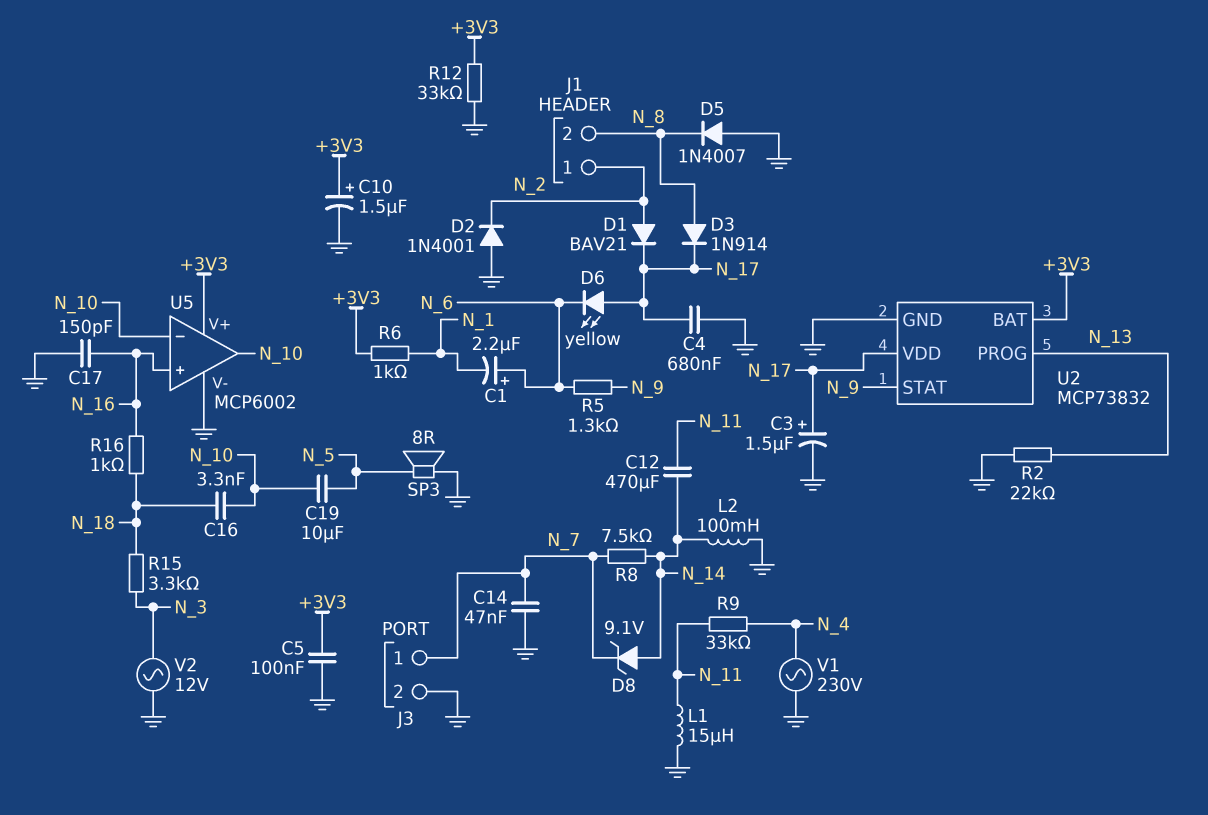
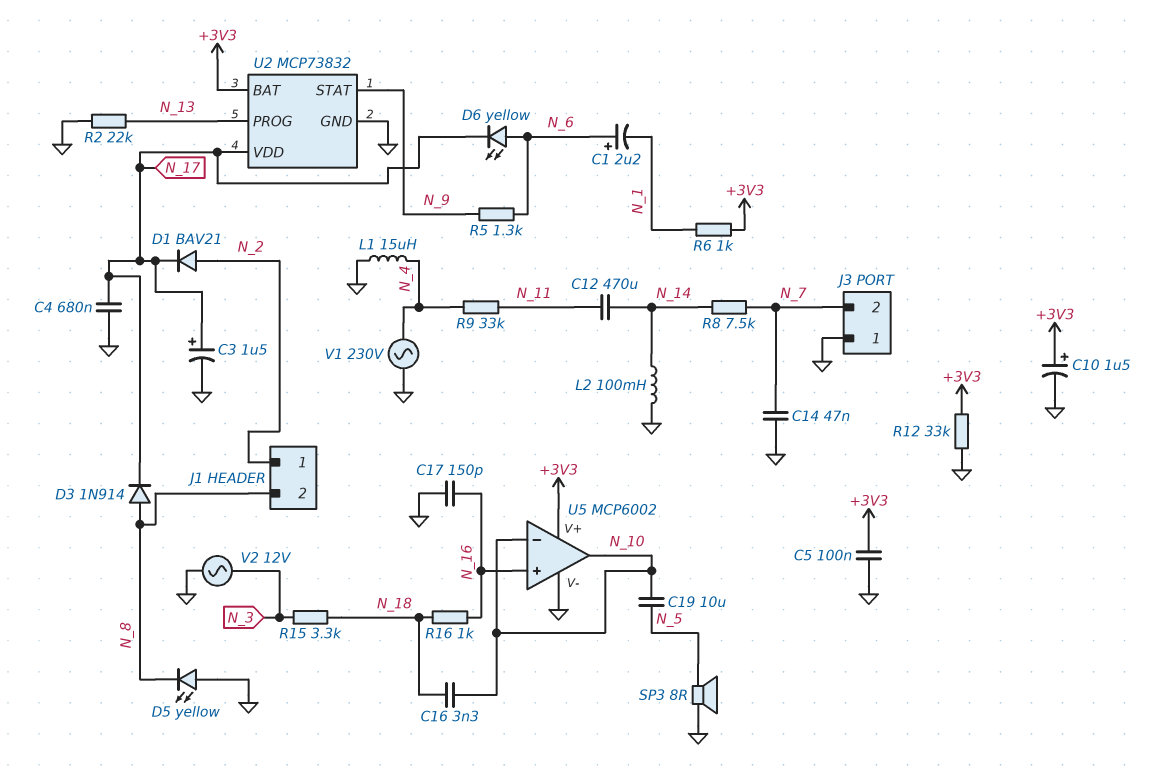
D2: diode 1N4001 (A GND, K N_2) -> none
D5: diode 1N4007 (A GND, K N_8) -> LED yellow (A GND, K N_8)
D6: LED yellow (A N_17, K N_6) -> LED yellow (A N_6, K N_17)
D8: zener 9.1V (A N_14, K N_7) -> none
J3 pin 1: N_7 -> GND
J3 pin 2: GND -> N_7
L1: 15uH (GND, N_11) -> 15uH (GND, N_4)

